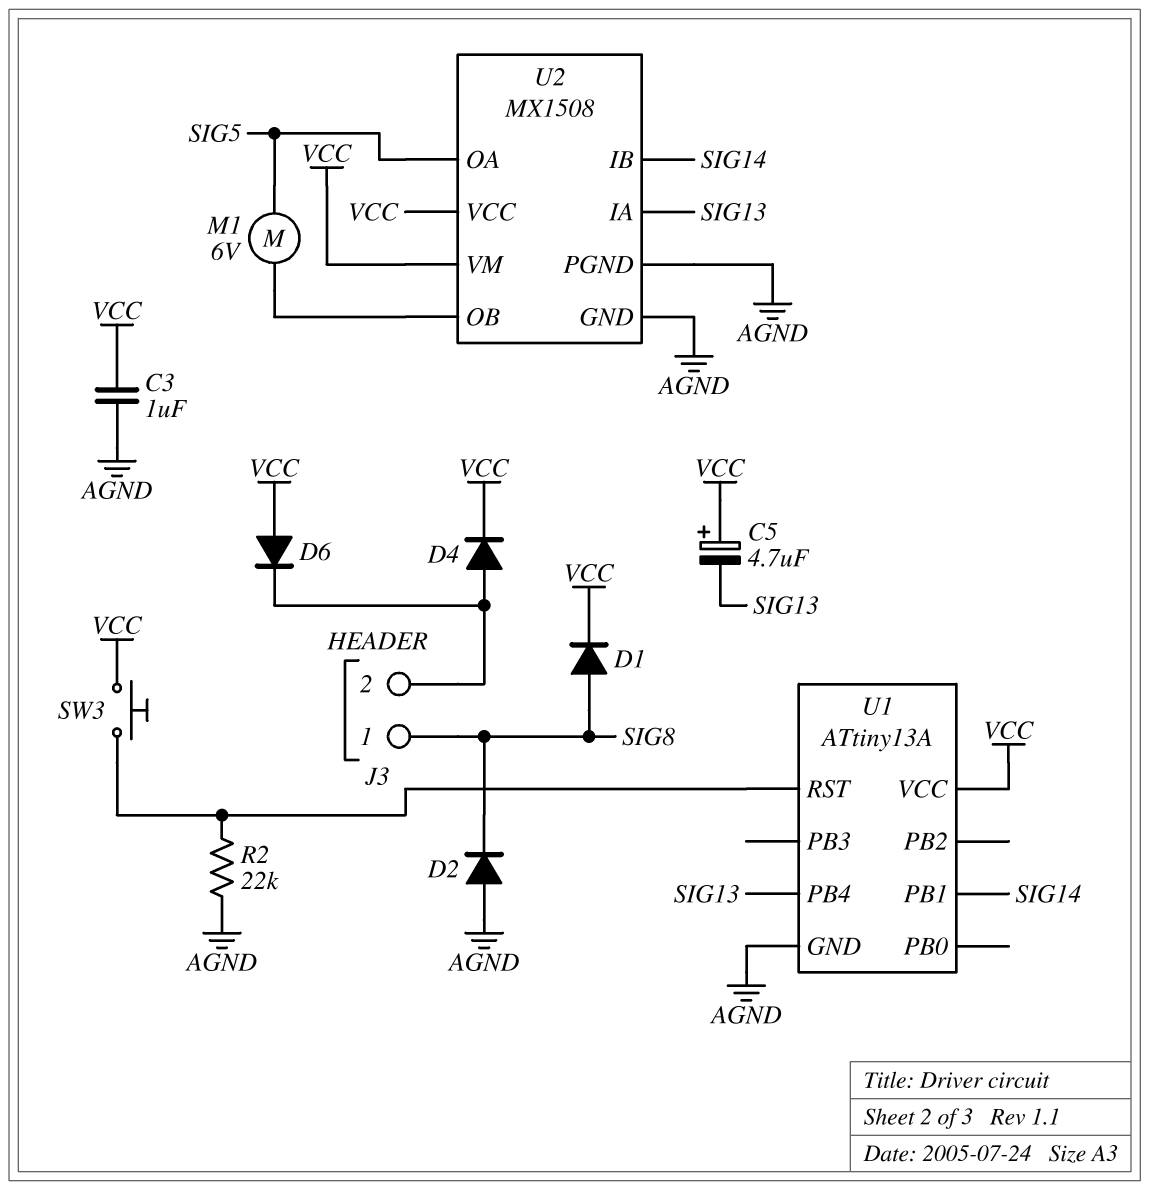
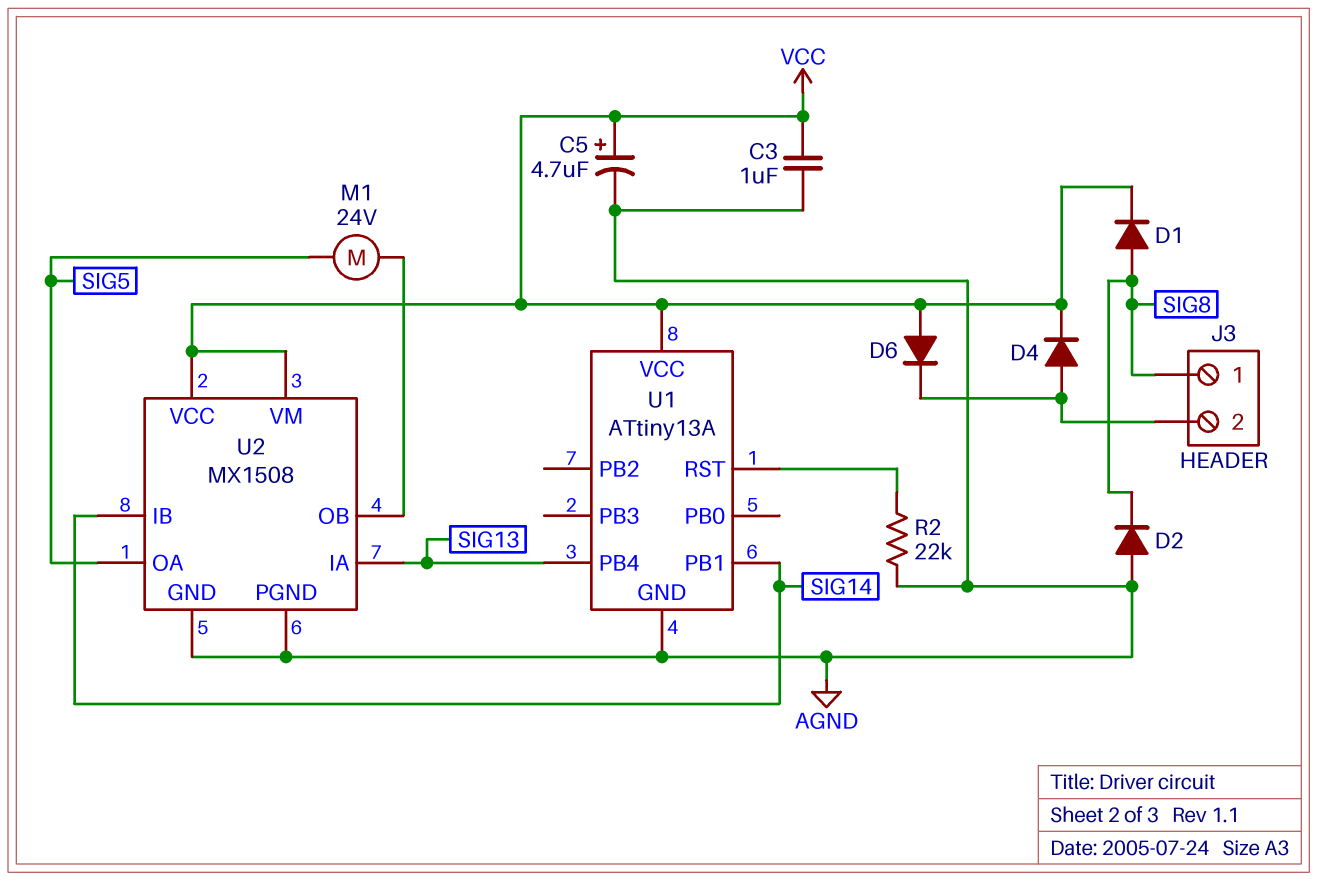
C5: 4.7uF (plus VCC, minus SIG13) -> 4.7uF (plus VCC, minus AGND)
M1: motor 6V (SIG5, U2/OB) -> motor 24V (SIG5, U2/OB)
SW3: button (U1/RST, VCC) -> none

